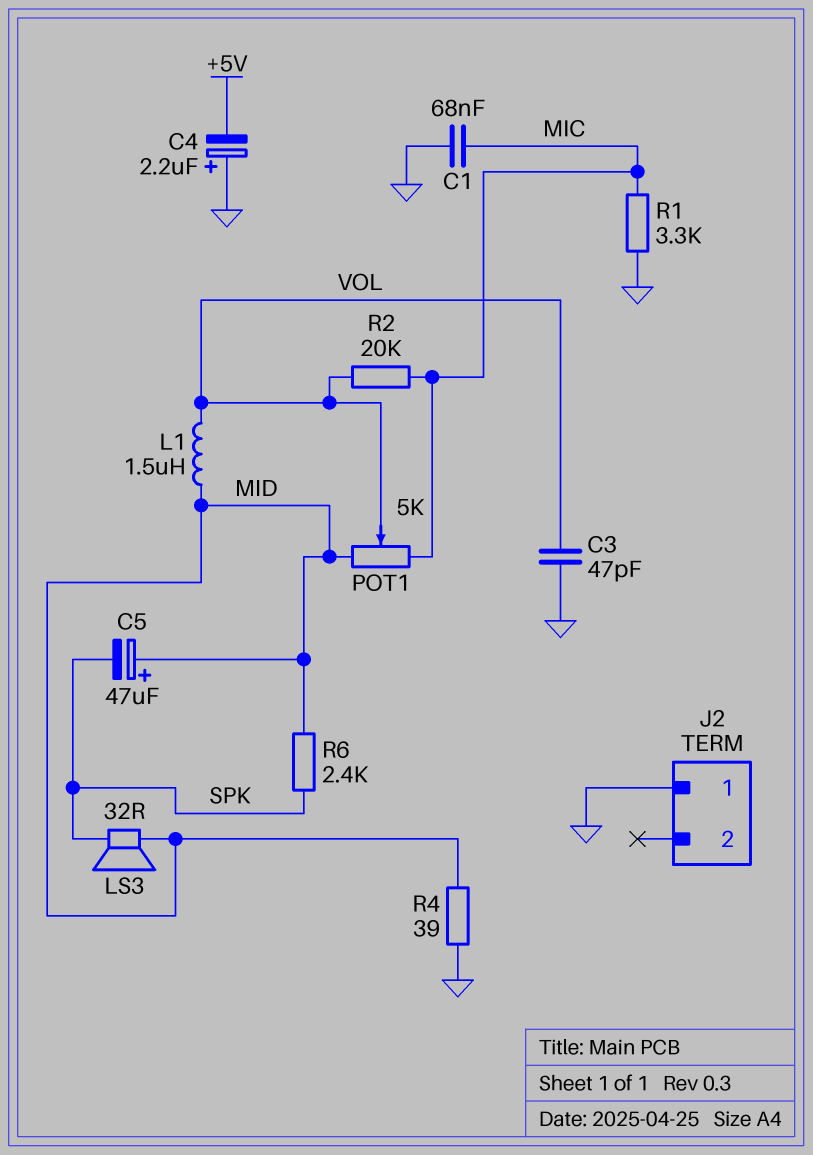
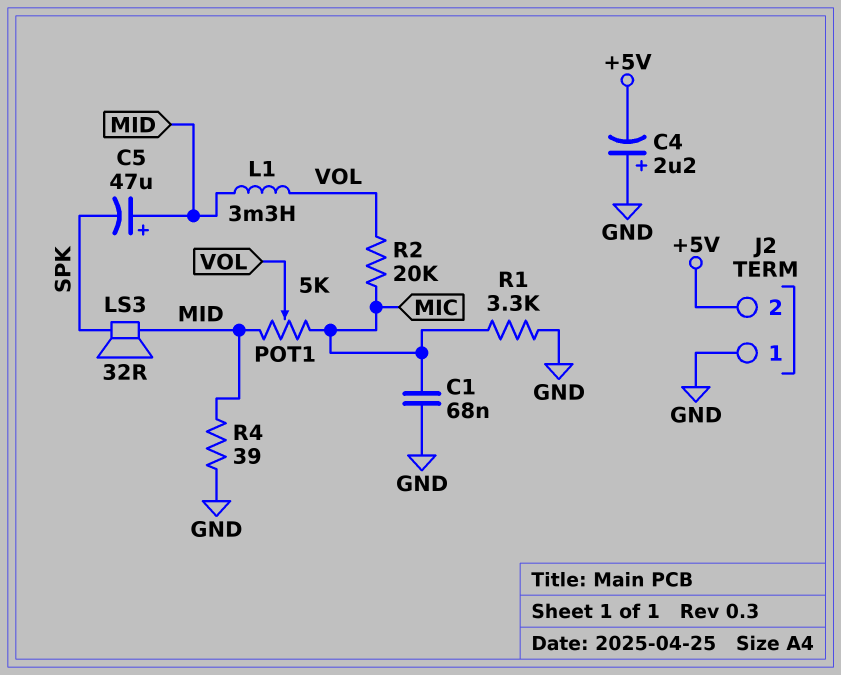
C3: 47pF (GND, VOL) -> none
J2 pin 2: none -> +5V
L1: 1.5uH (MID, VOL) -> 3.3mH (MID, VOL)
R6: 2.4k (MID, SPK) -> none

